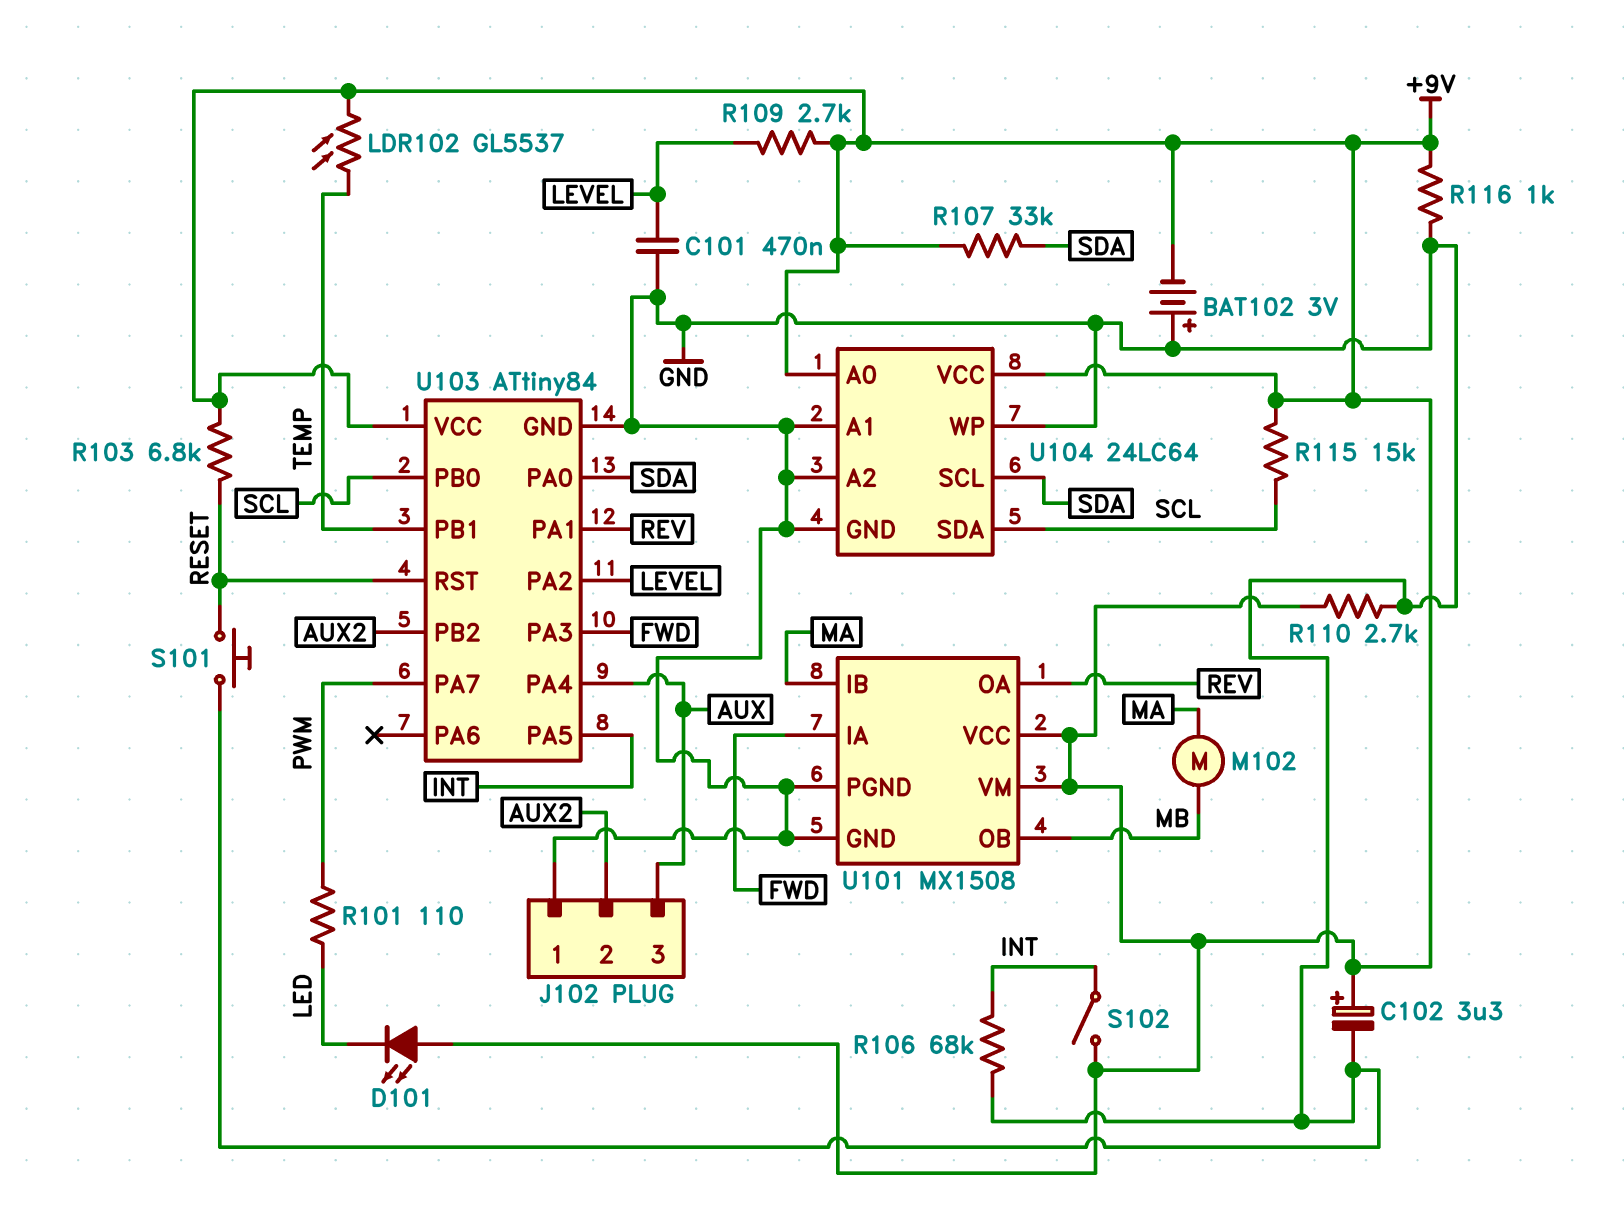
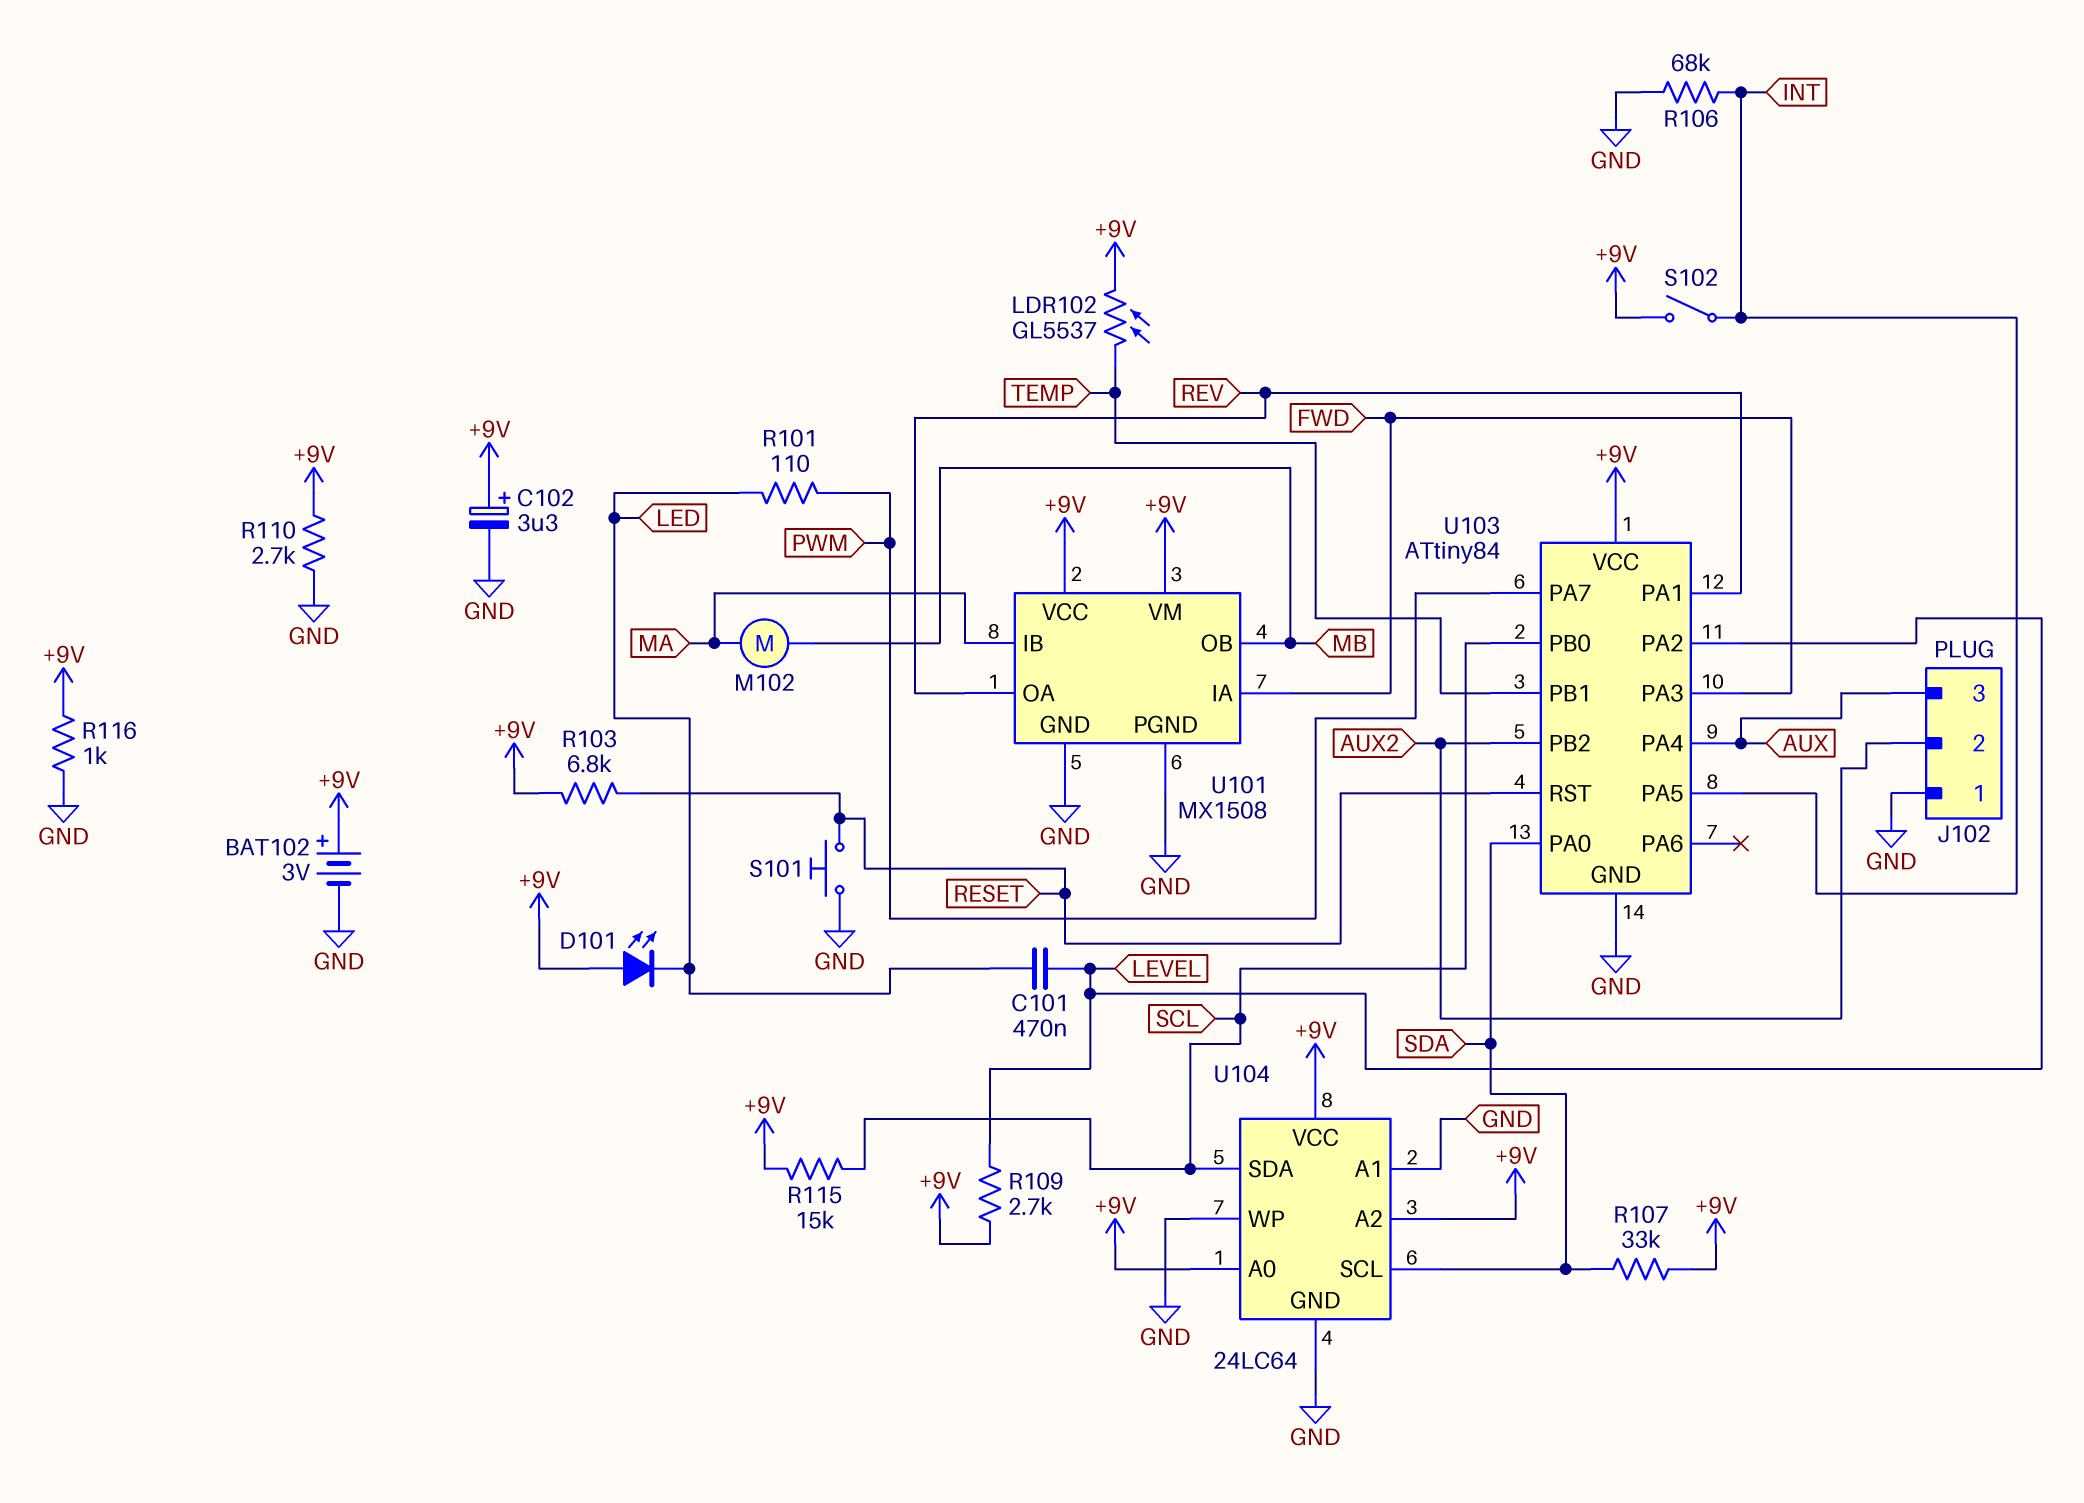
BAT102: 3V (plus GND, minus +9V) -> 3V (plus +9V, minus GND)
C101: 470nF (GND, LEVEL) -> 470nF (LED, LEVEL)
U104 pin A2: GND -> +9V

